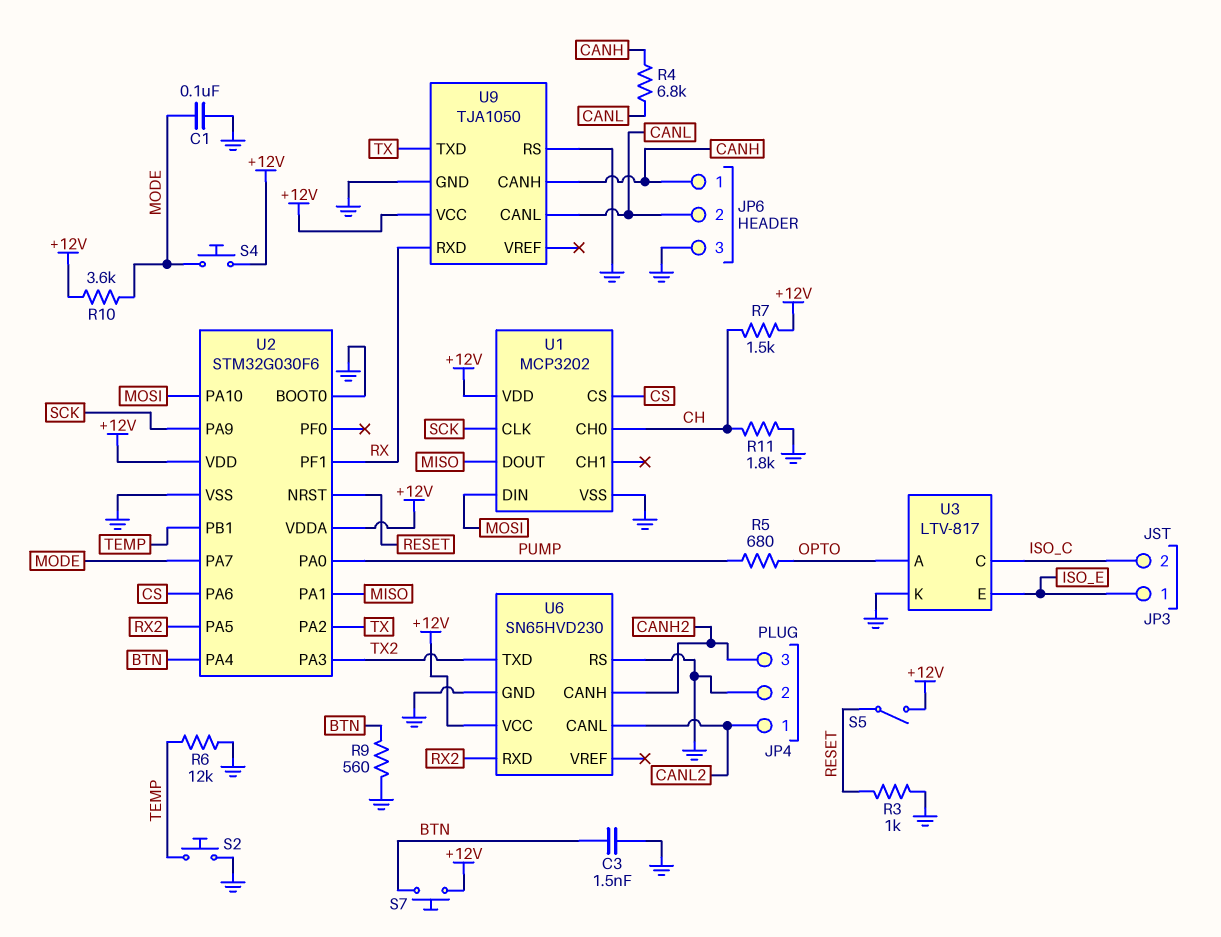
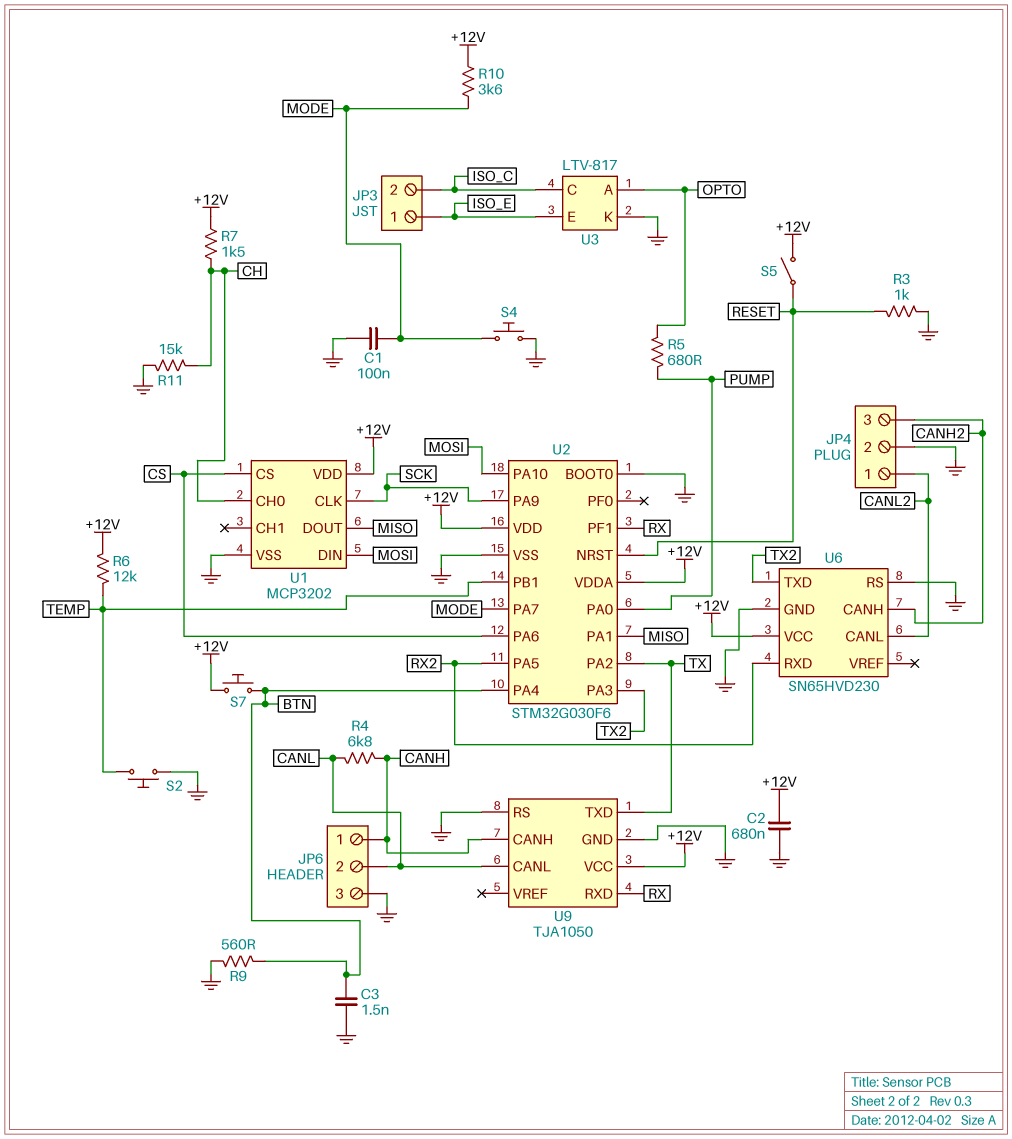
C2: none -> 680nF (+12V, GND)
R6: 12k (GND, TEMP) -> 12k (+12V, TEMP)
R11: 1.8k (CH, GND) -> 15k (CH, GND)
S4: button (+12V, MODE) -> button (GND, MODE)

